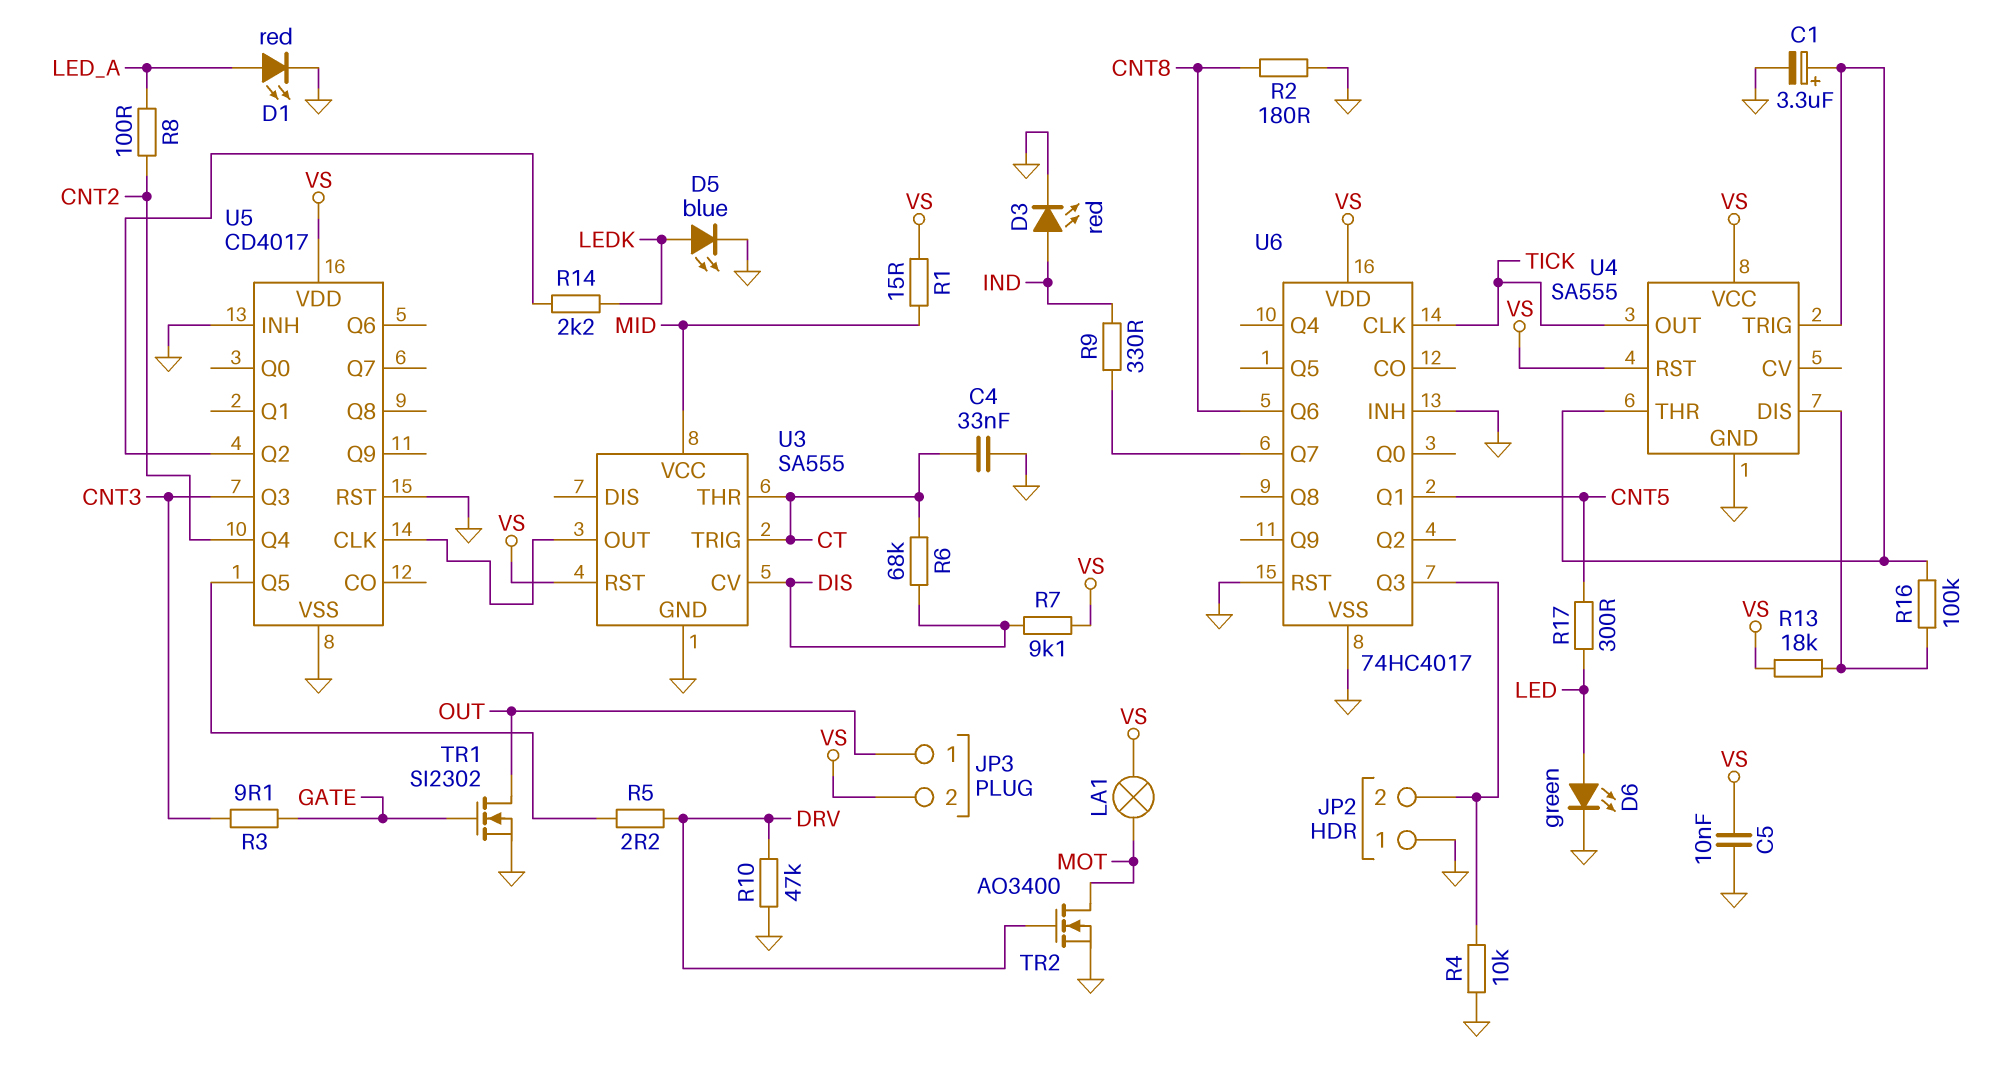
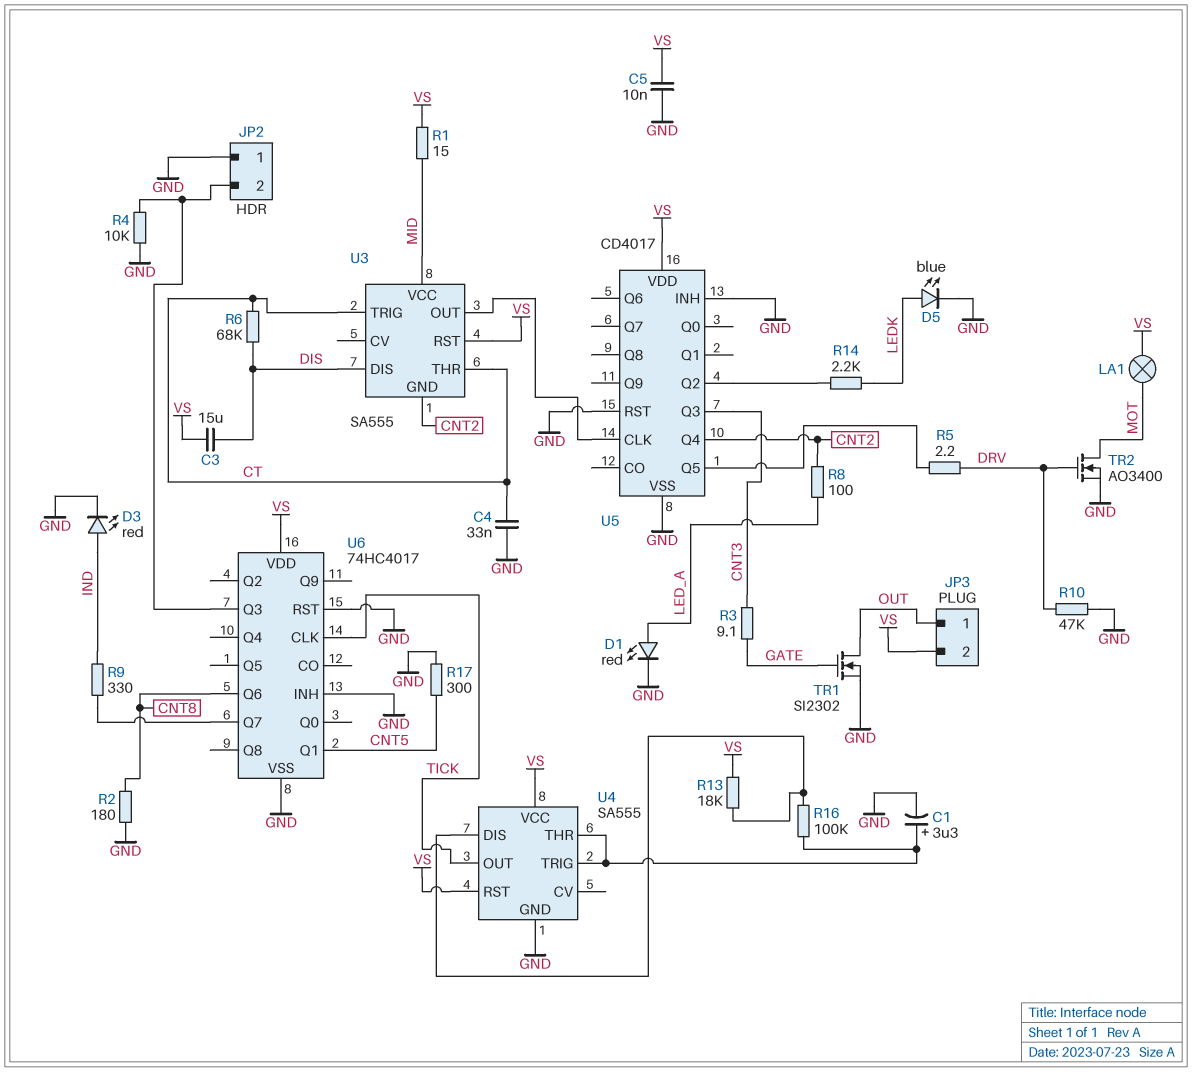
C3: none -> 15uF (DIS, VS)
D6: LED green (A LED, K GND) -> none
R7: 9.1k (DIS, VS) -> none
R17: 300 (CNT5, LED) -> 300 (CNT5, GND)
U3 pin CV: DIS -> none
U3 pin DIS: none -> DIS
U3 pin GND: GND -> CNT2

